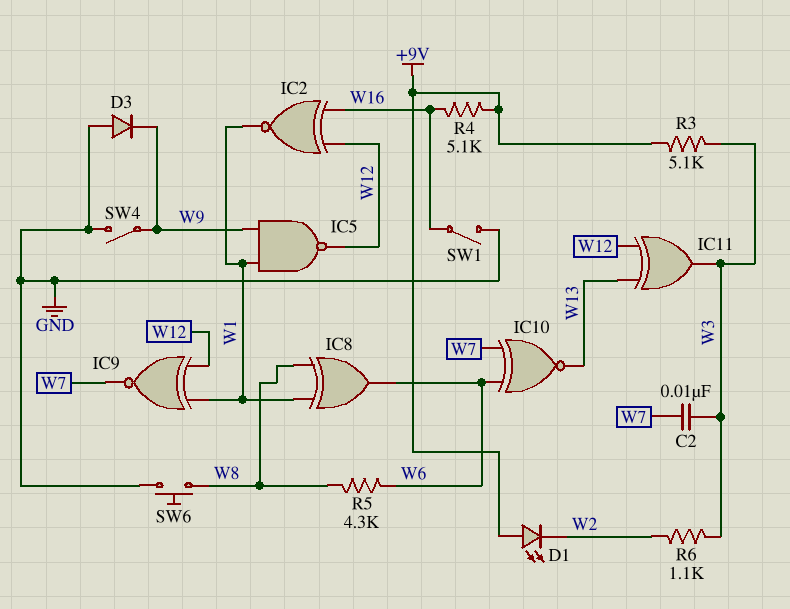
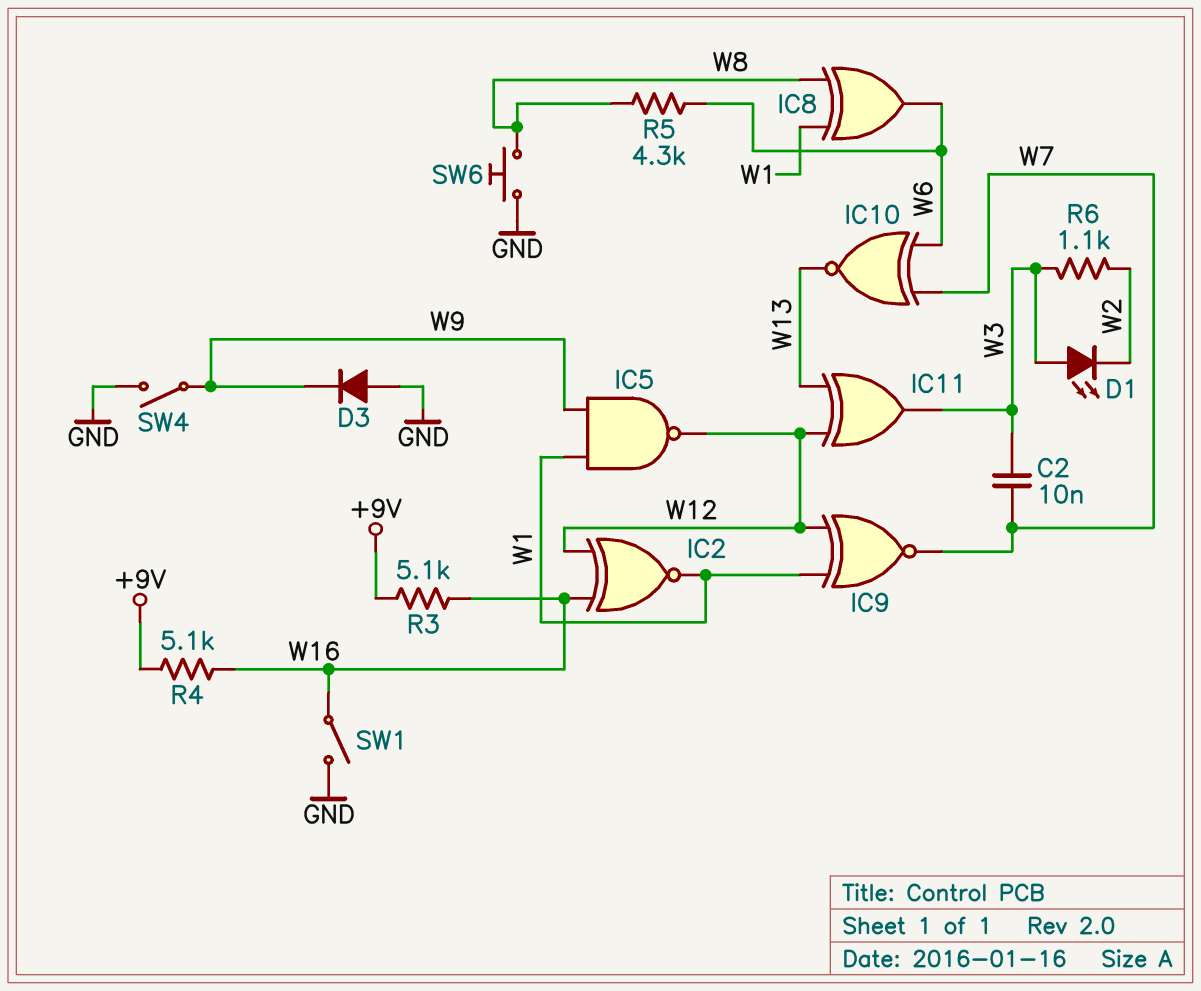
D1: LED (A +9V, K W2) -> LED (A W3, K W2)
R3: 5.1k (+9V, W3) -> 5.1k (+9V, W16)

